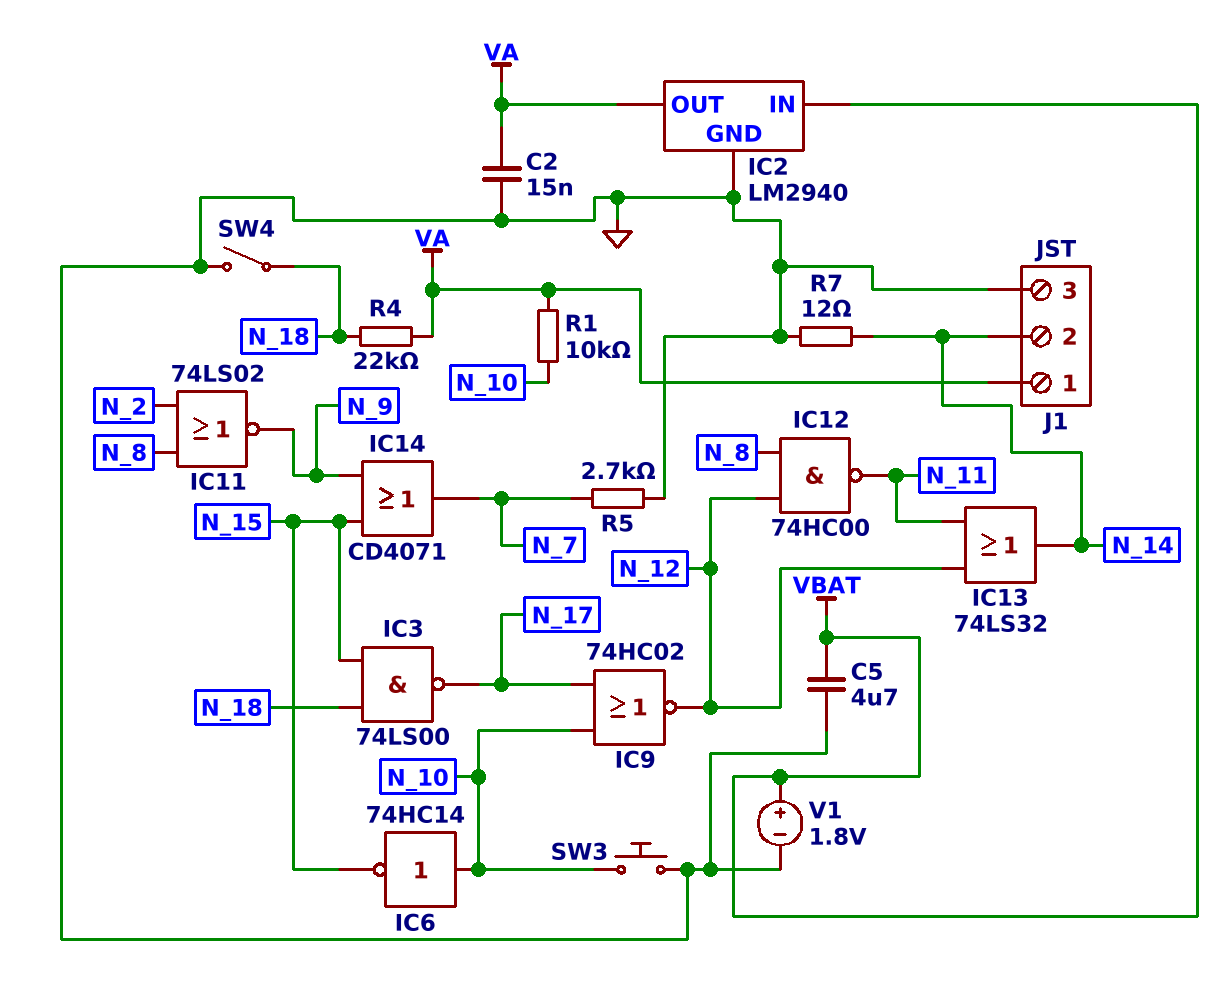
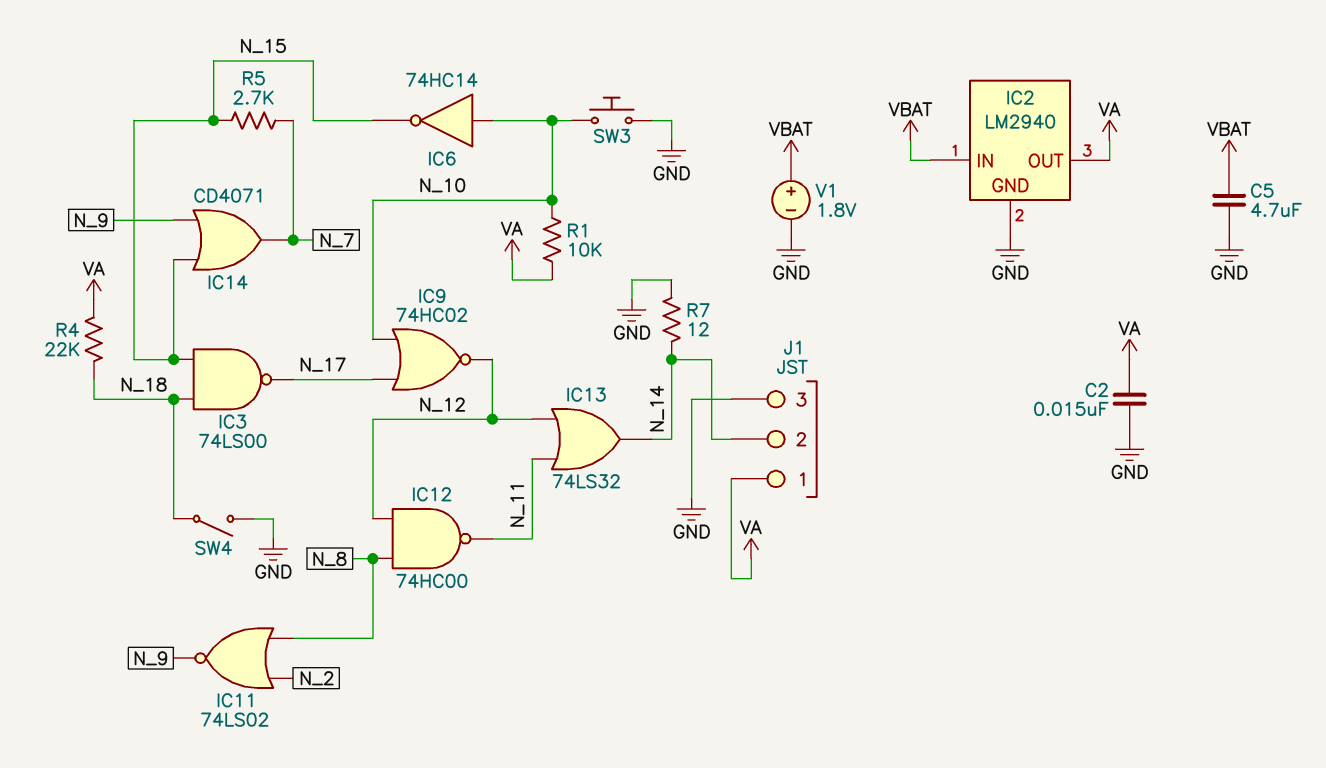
R5: 2.7k (GND, N_7) -> 2.7k (N_7, N_15)

